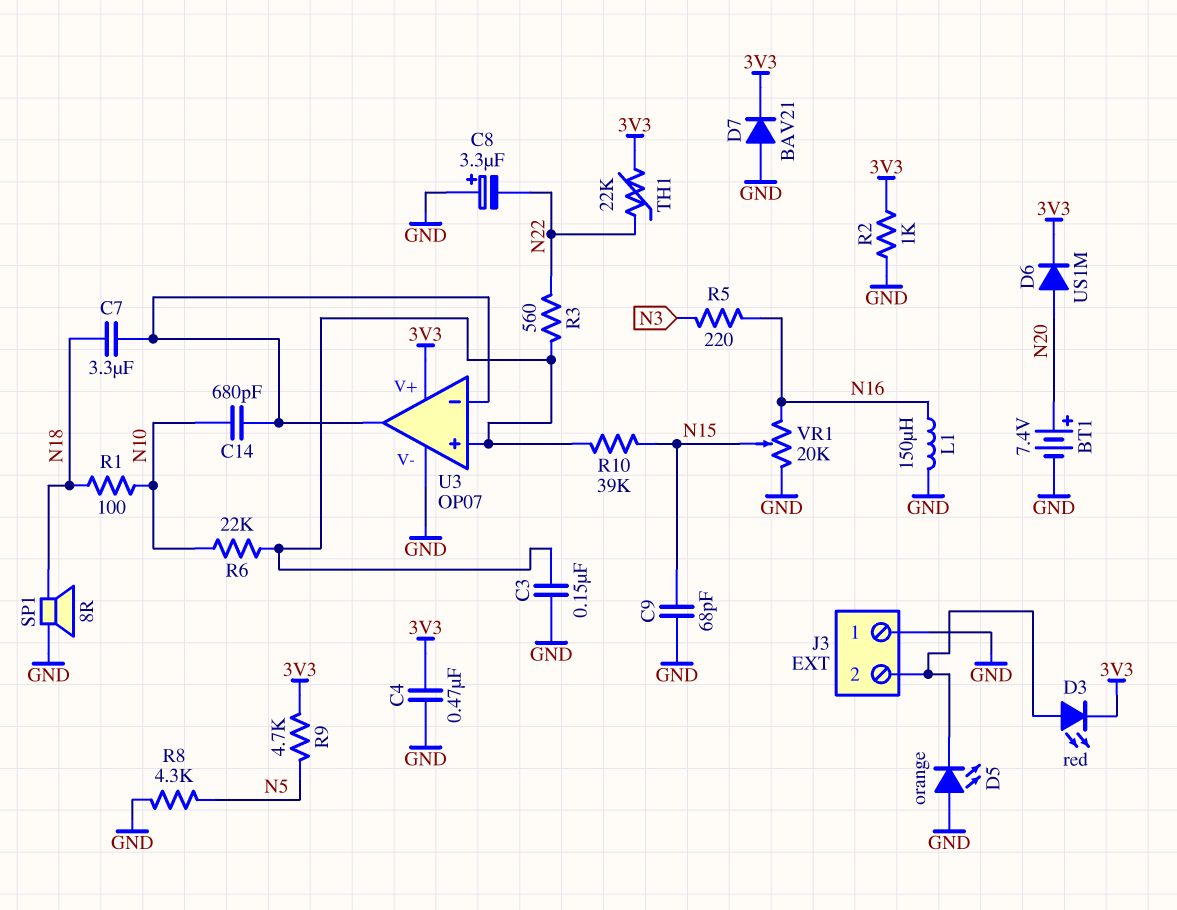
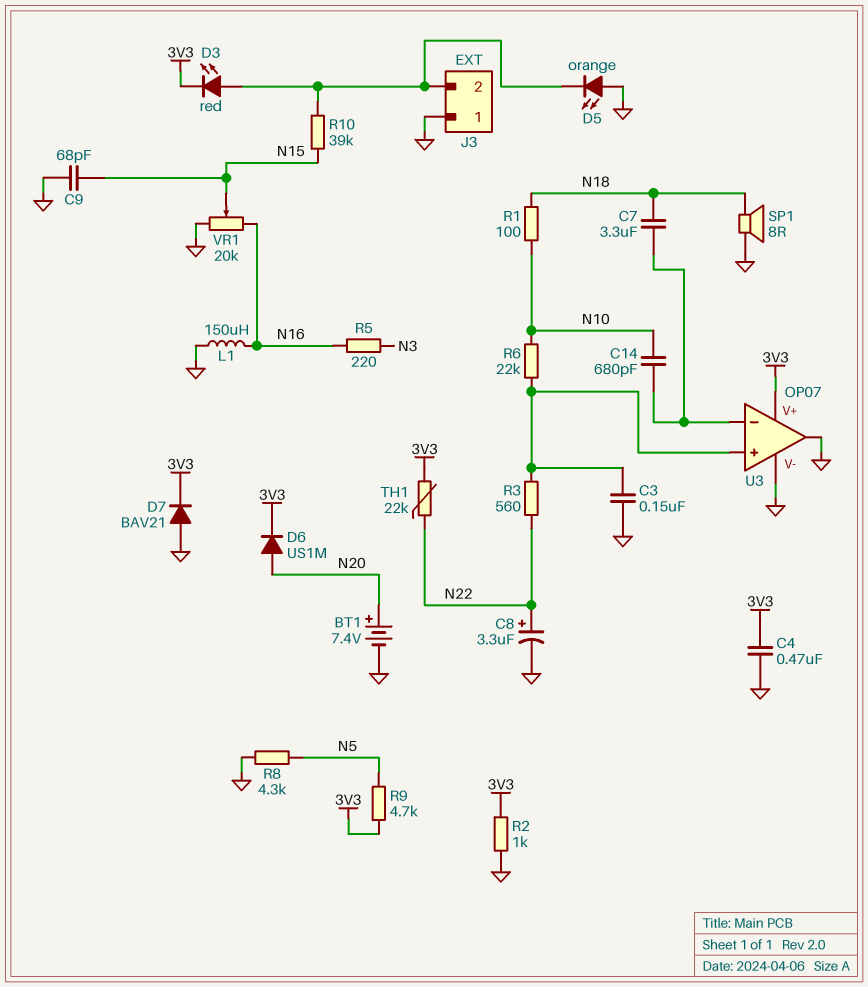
C8: 3.3uF (plus GND, minus N22) -> 3.3uF (plus N22, minus GND)
R10: 39k (N15, U3/in+) -> 39k (J3/2, N15)
U3 pin out: U3/in- -> GND

